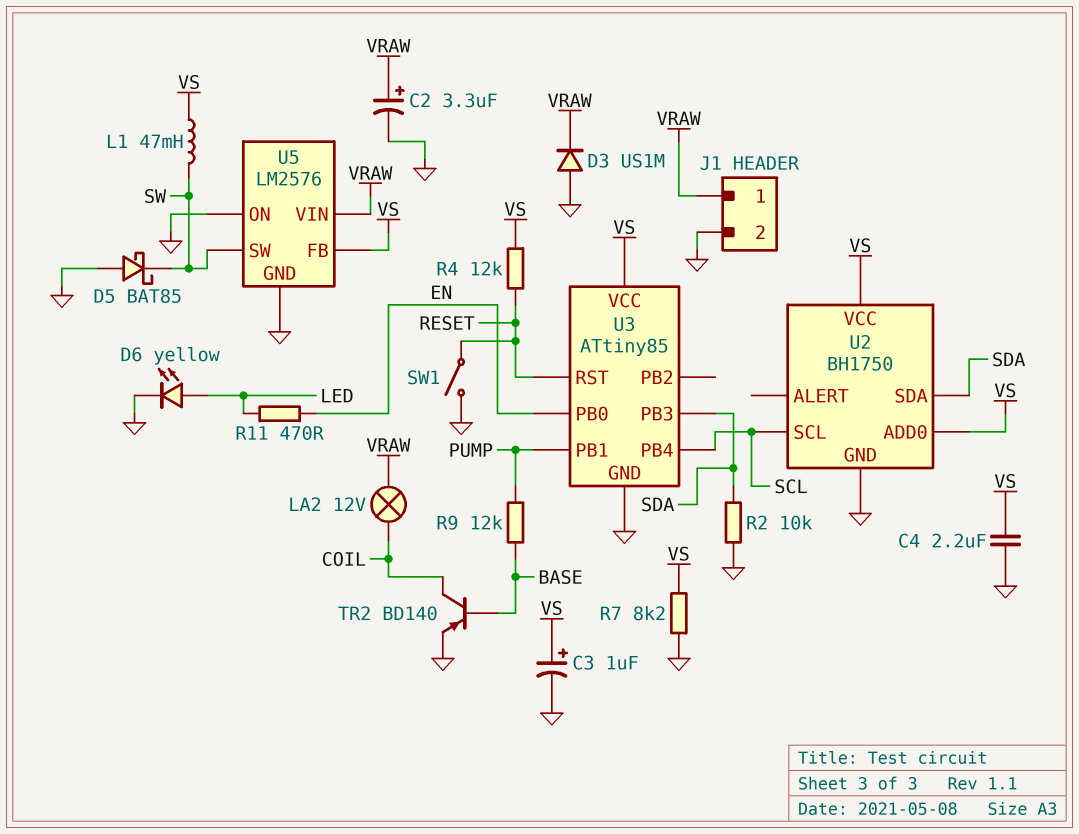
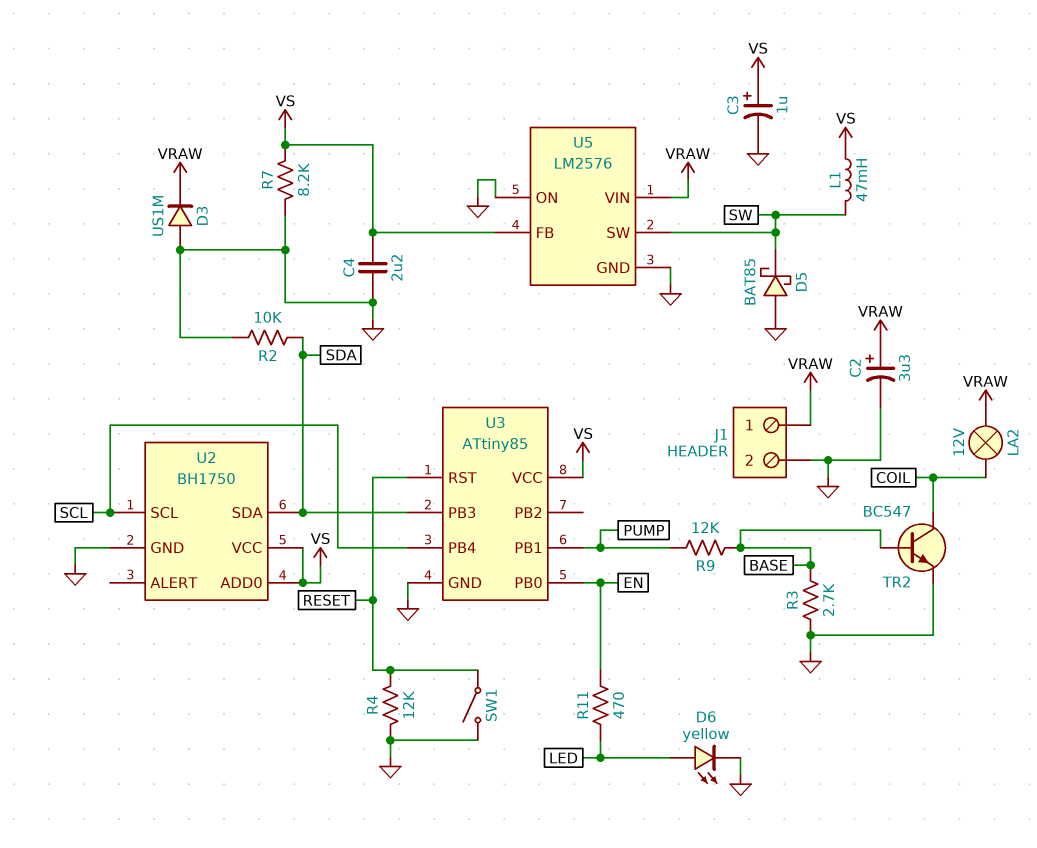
R3: none -> 2.7k (BASE, GND)
R4: 12k (RESET, VS) -> 12k (GND, RESET)
TR2: PNP BD140 (B BASE, C COIL, E GND) -> NPN BC547 (B BASE, C COIL, E GND)

